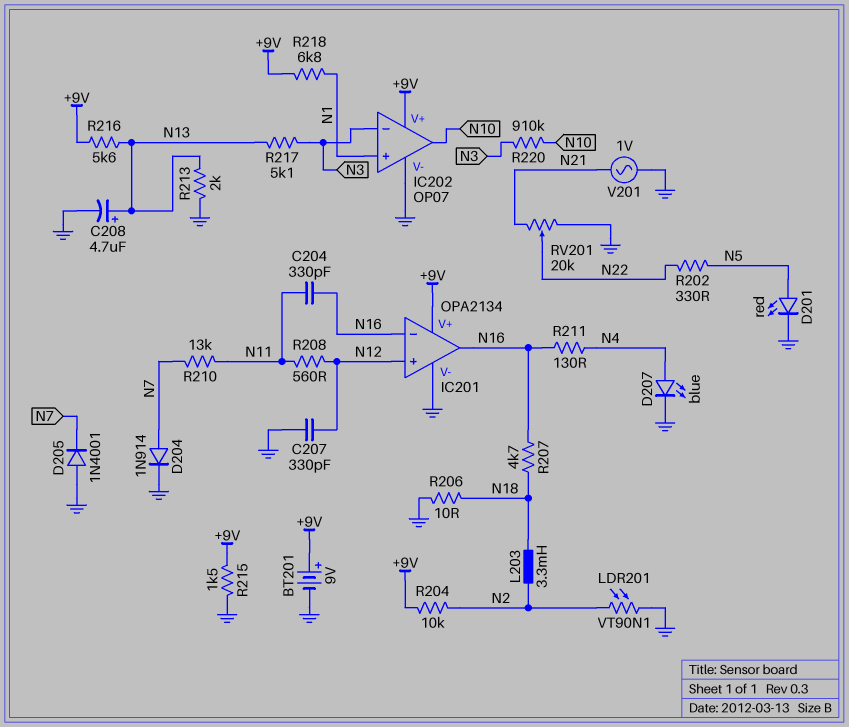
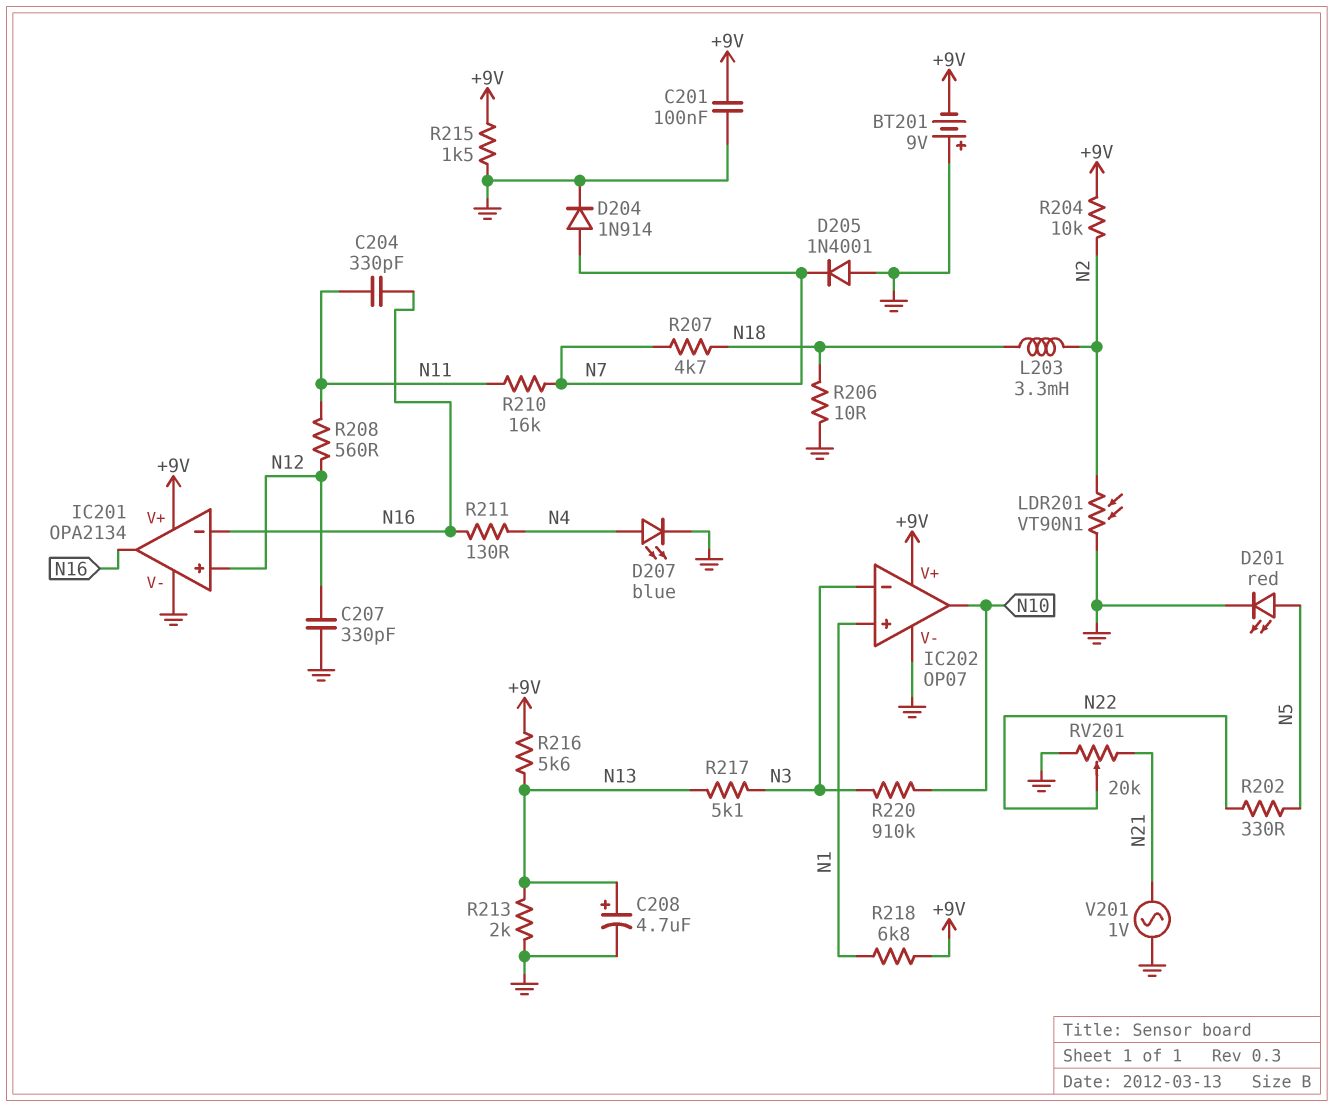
BT201: 9V (plus +9V, minus GND) -> 9V (plus GND, minus +9V)
C201: none -> 100nF (+9V, GND)
R207: 4.7k (N16, N18) -> 4.7k (N7, N18)
R210: 13k (N7, N11) -> 16k (N7, N11)

